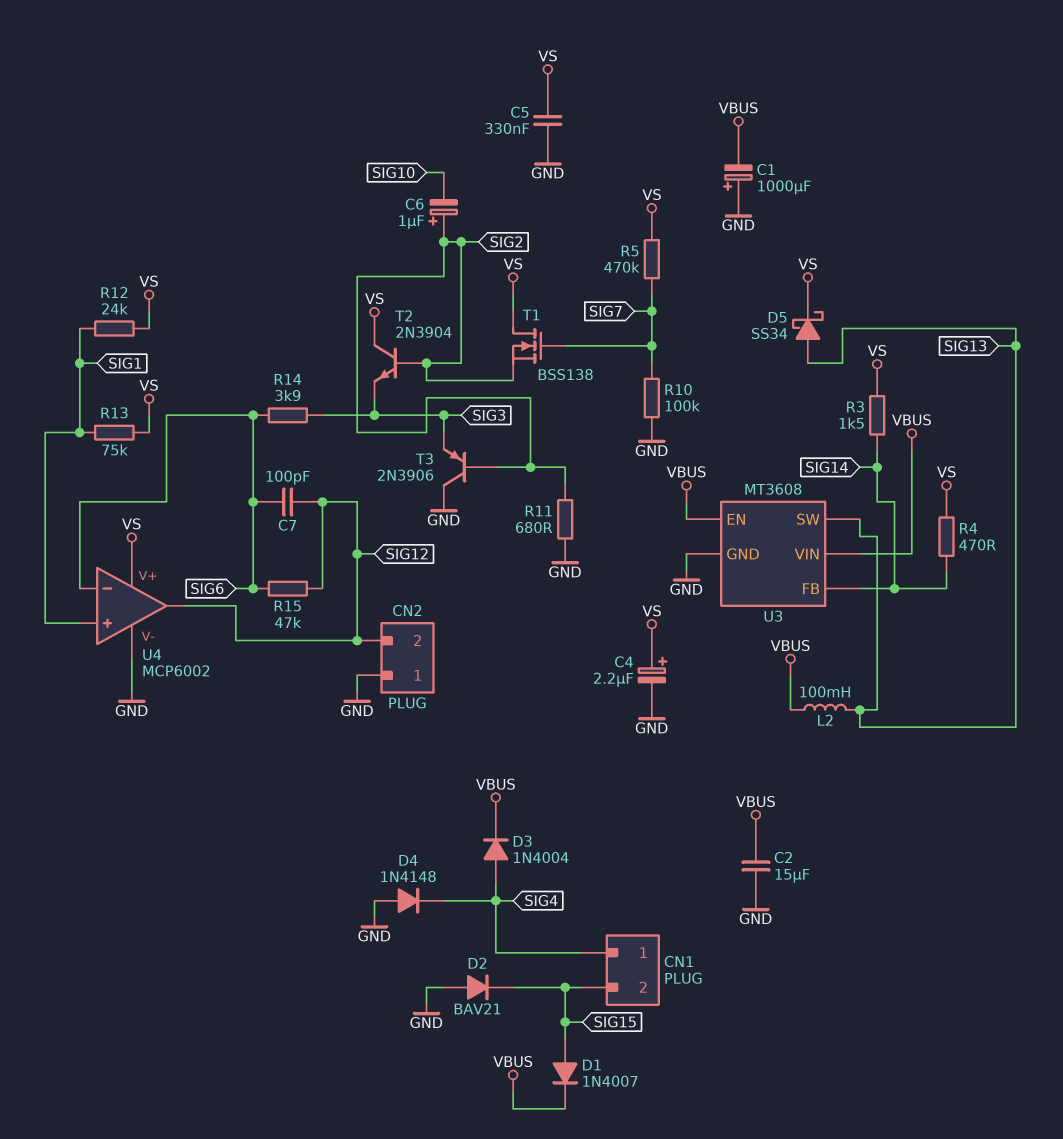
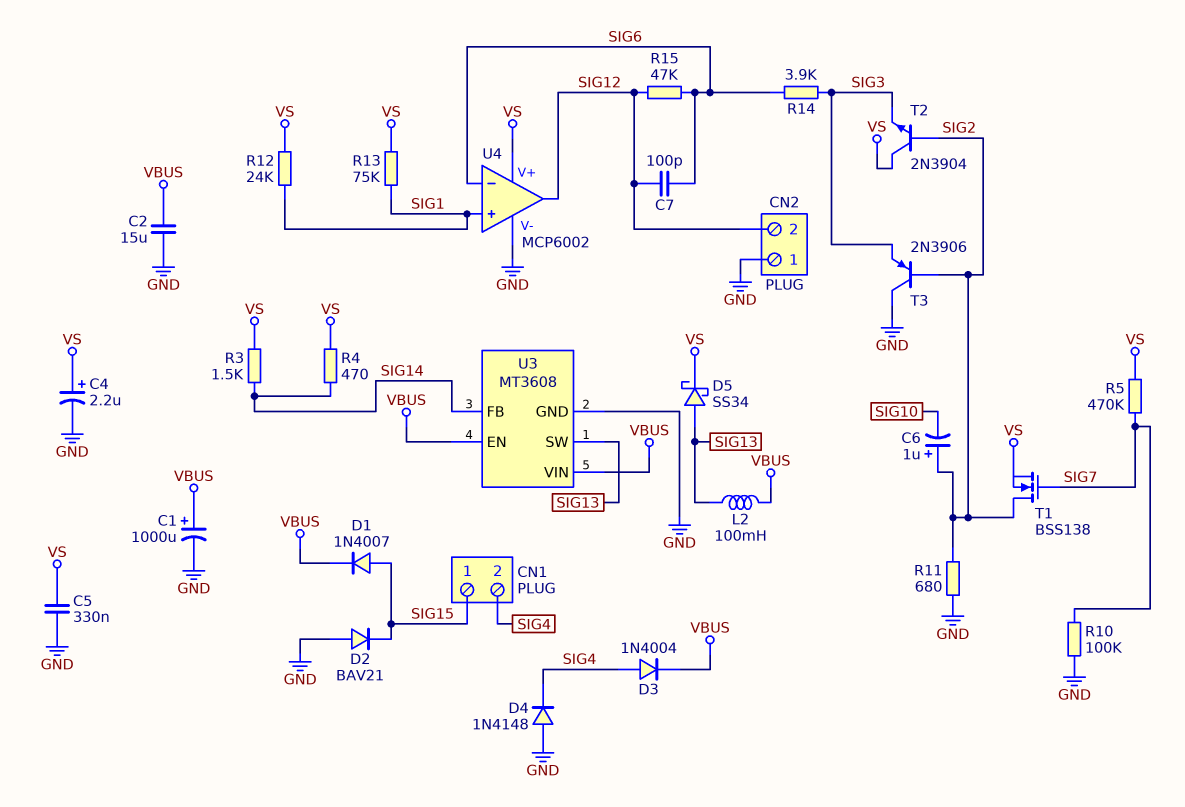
C1: 1000uF (plus GND, minus VBUS) -> 1000uF (plus VBUS, minus GND)
CN1 pin 1: SIG4 -> SIG15
CN1 pin 2: SIG15 -> SIG4
T1: NMOS BSS138 (G SIG7, D VS, S SIG2) -> NMOS BSS138 (G SIG7, D SIG2, S VS)

